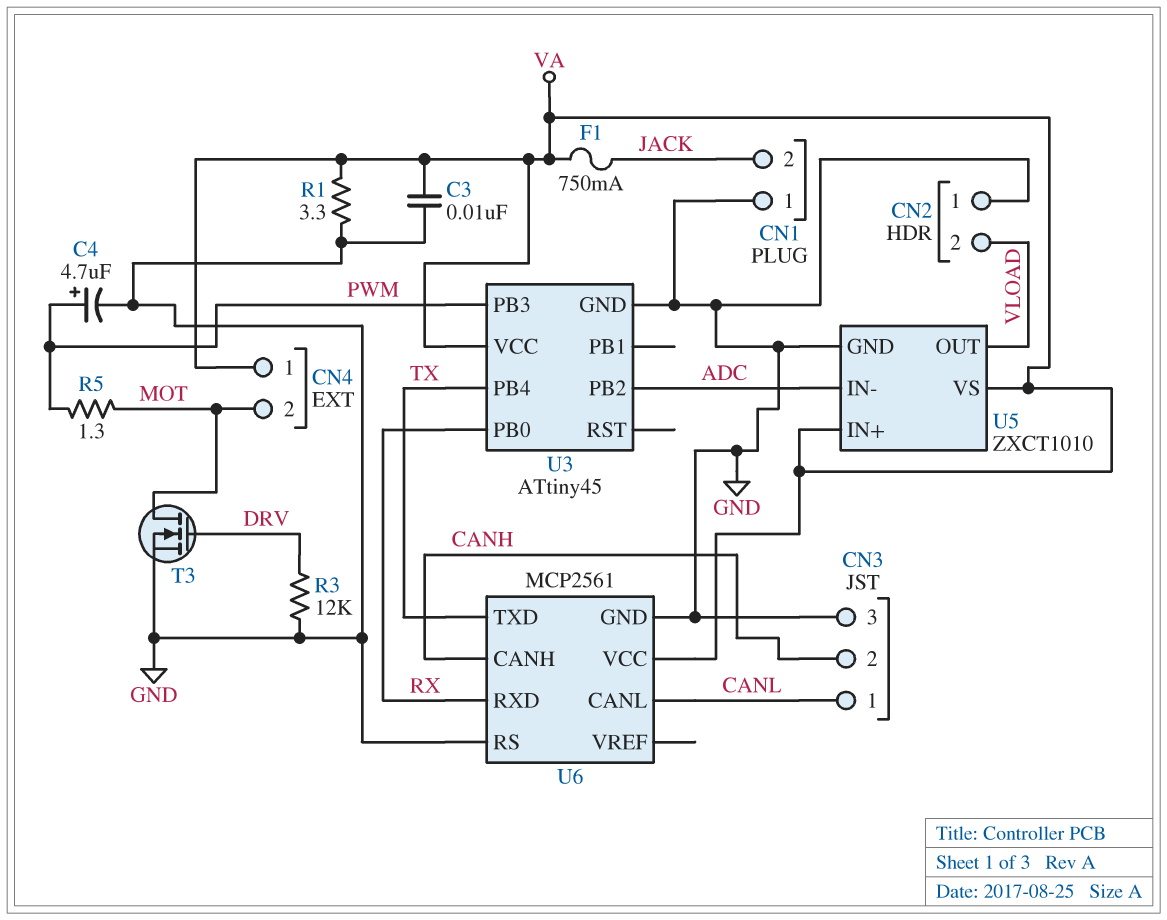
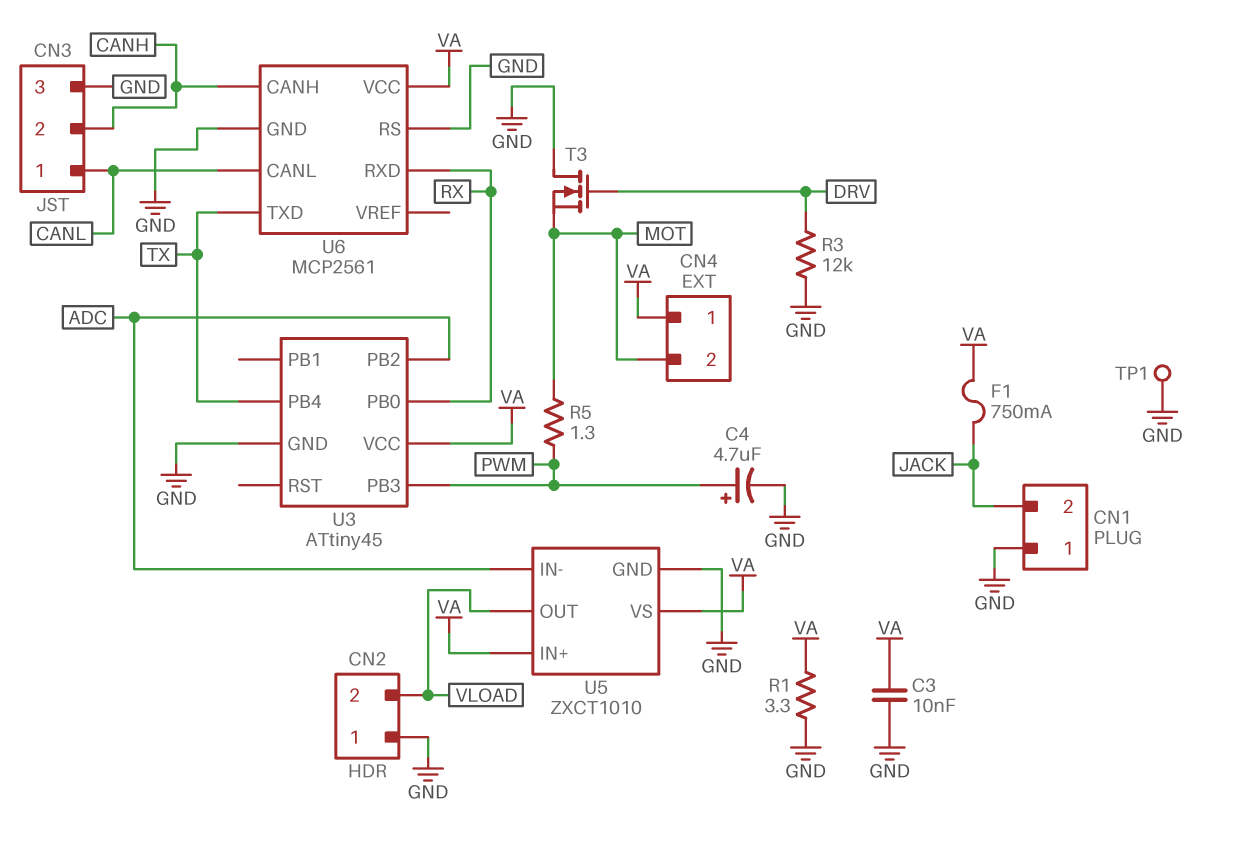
T3: NMOS (G DRV, D MOT, S GND) -> NMOS (G DRV, D GND, S MOT)
TP1: none -> test point (GND)

